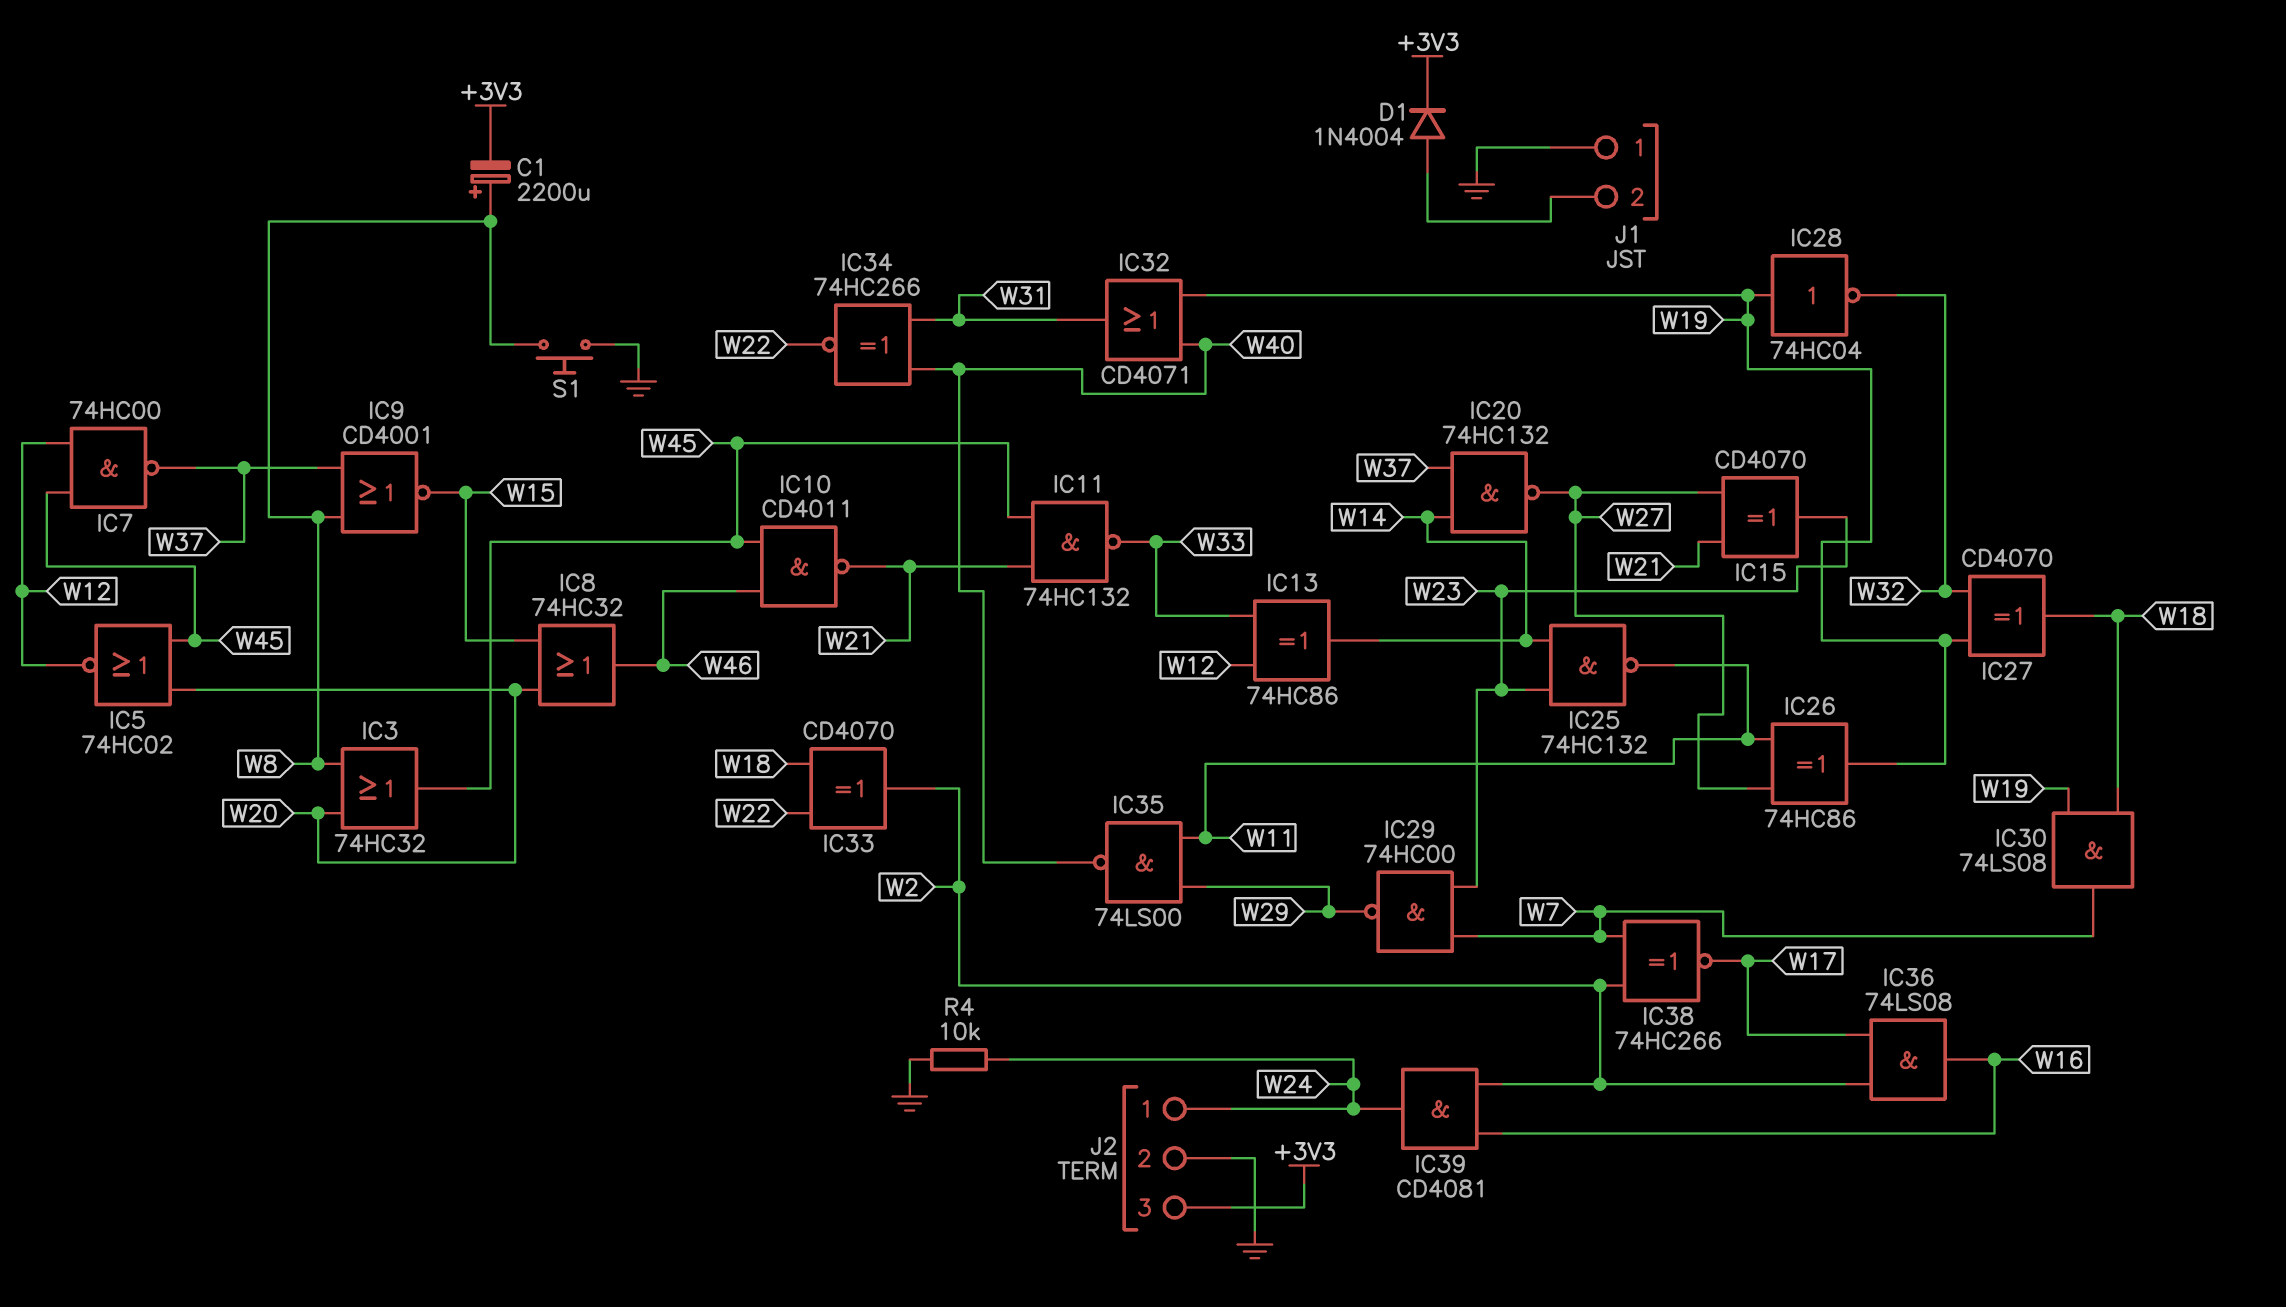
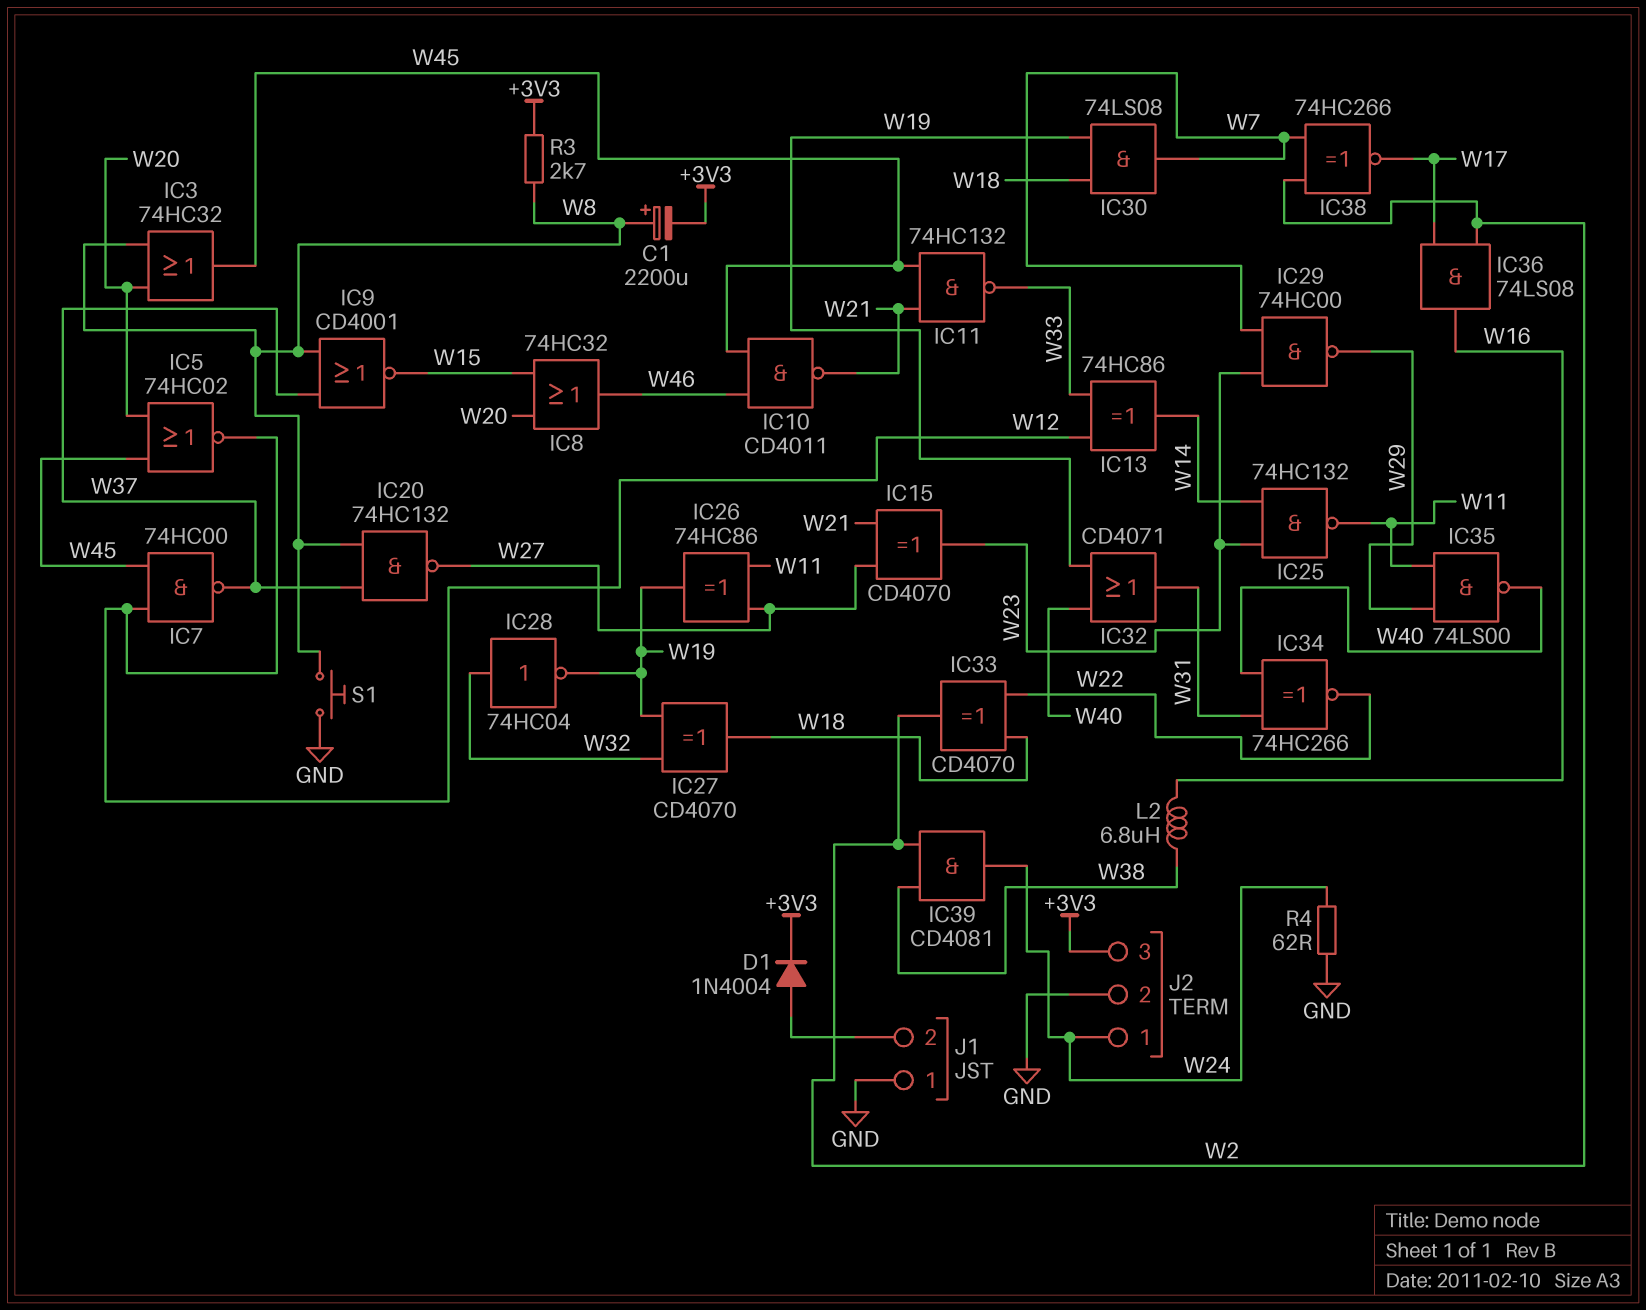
IC20: NAND 74HC132 (in W14, in W37, out W27) -> NAND 74HC132 (in W8, in W37, out W27)
IC28: NOT 74HC04 (in W19, out W32) -> NOT 74HC04 (in W32, out W19)
IC39: AND CD4081 (in W2, in W16, out W24) -> AND CD4081 (in W2, in W38, out W24)
L2: none -> 6.8uH (W16, W38)
R3: none -> 2.7k (+3V3, W8)
R4: 10k (GND, W24) -> 62 (GND, W24)

